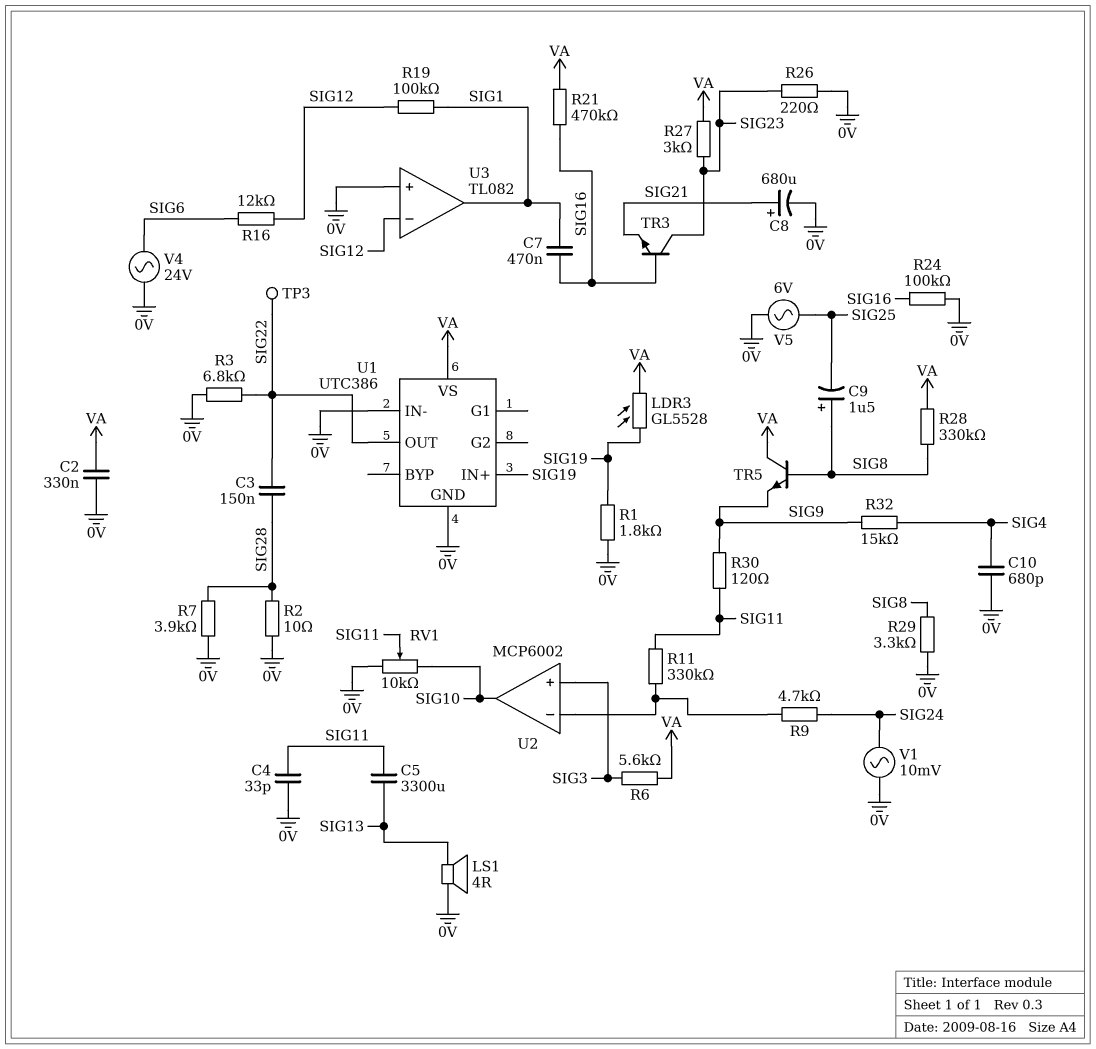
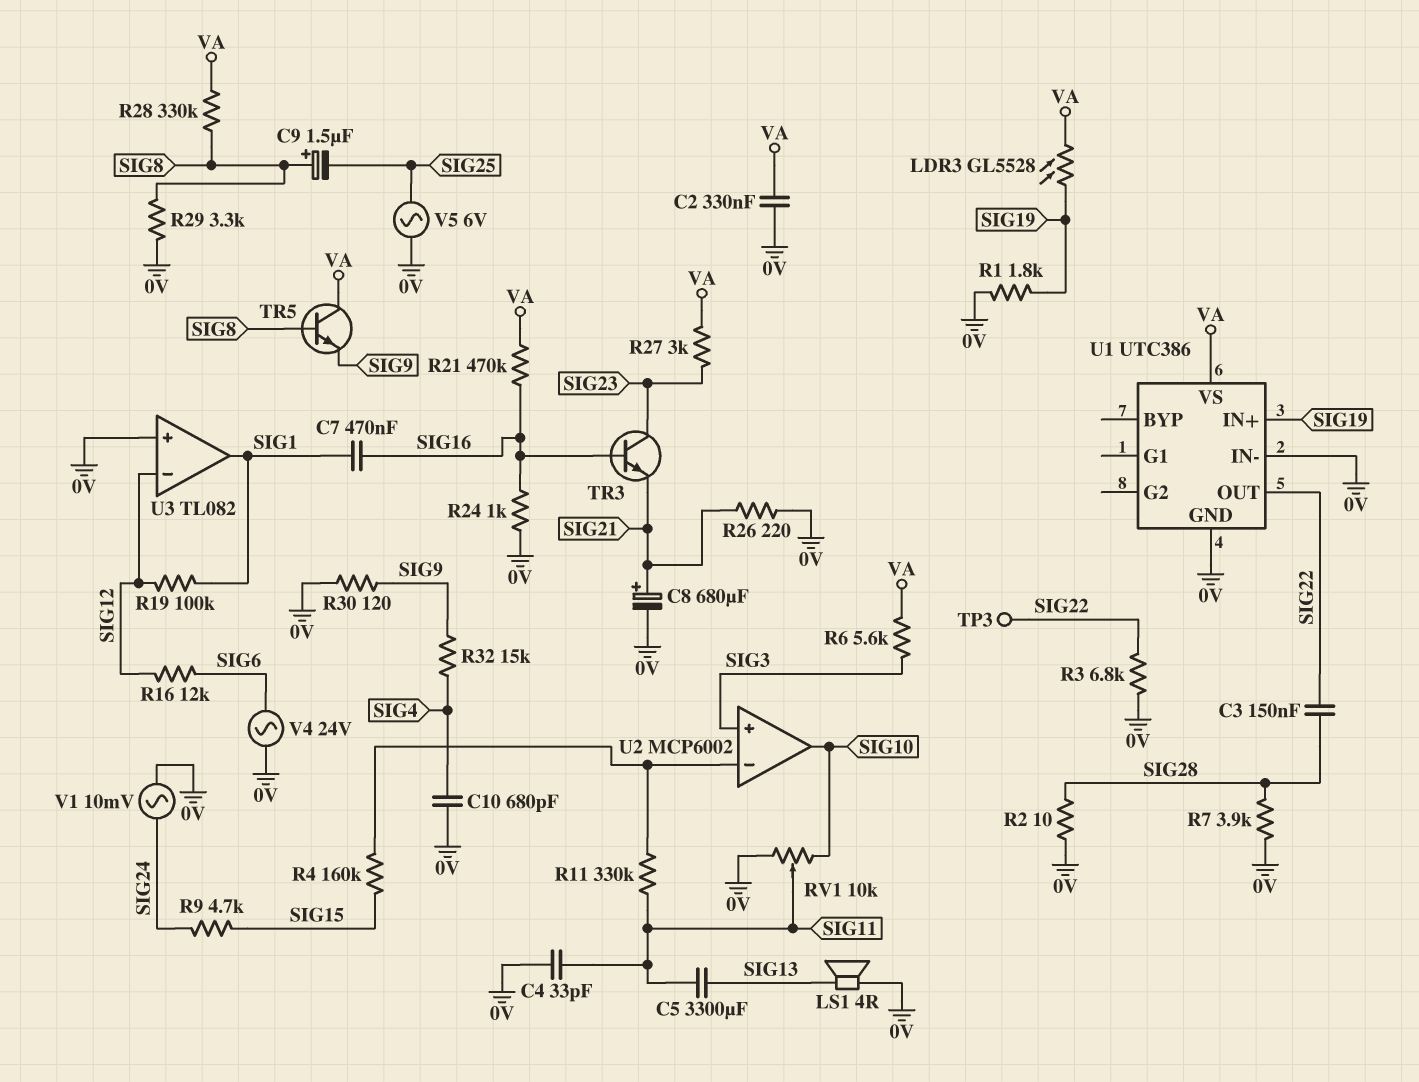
R4: none -> 160k (SIG15, U2/in-)
R9: 4.7k (SIG24, U2/in-) -> 4.7k (SIG15, SIG24)
R24: 100k (0V, SIG16) -> 1k (0V, SIG16)
R26: 220 (0V, SIG23) -> 220 (0V, SIG21)
R30: 120 (SIG9, SIG11) -> 120 (0V, SIG9)

